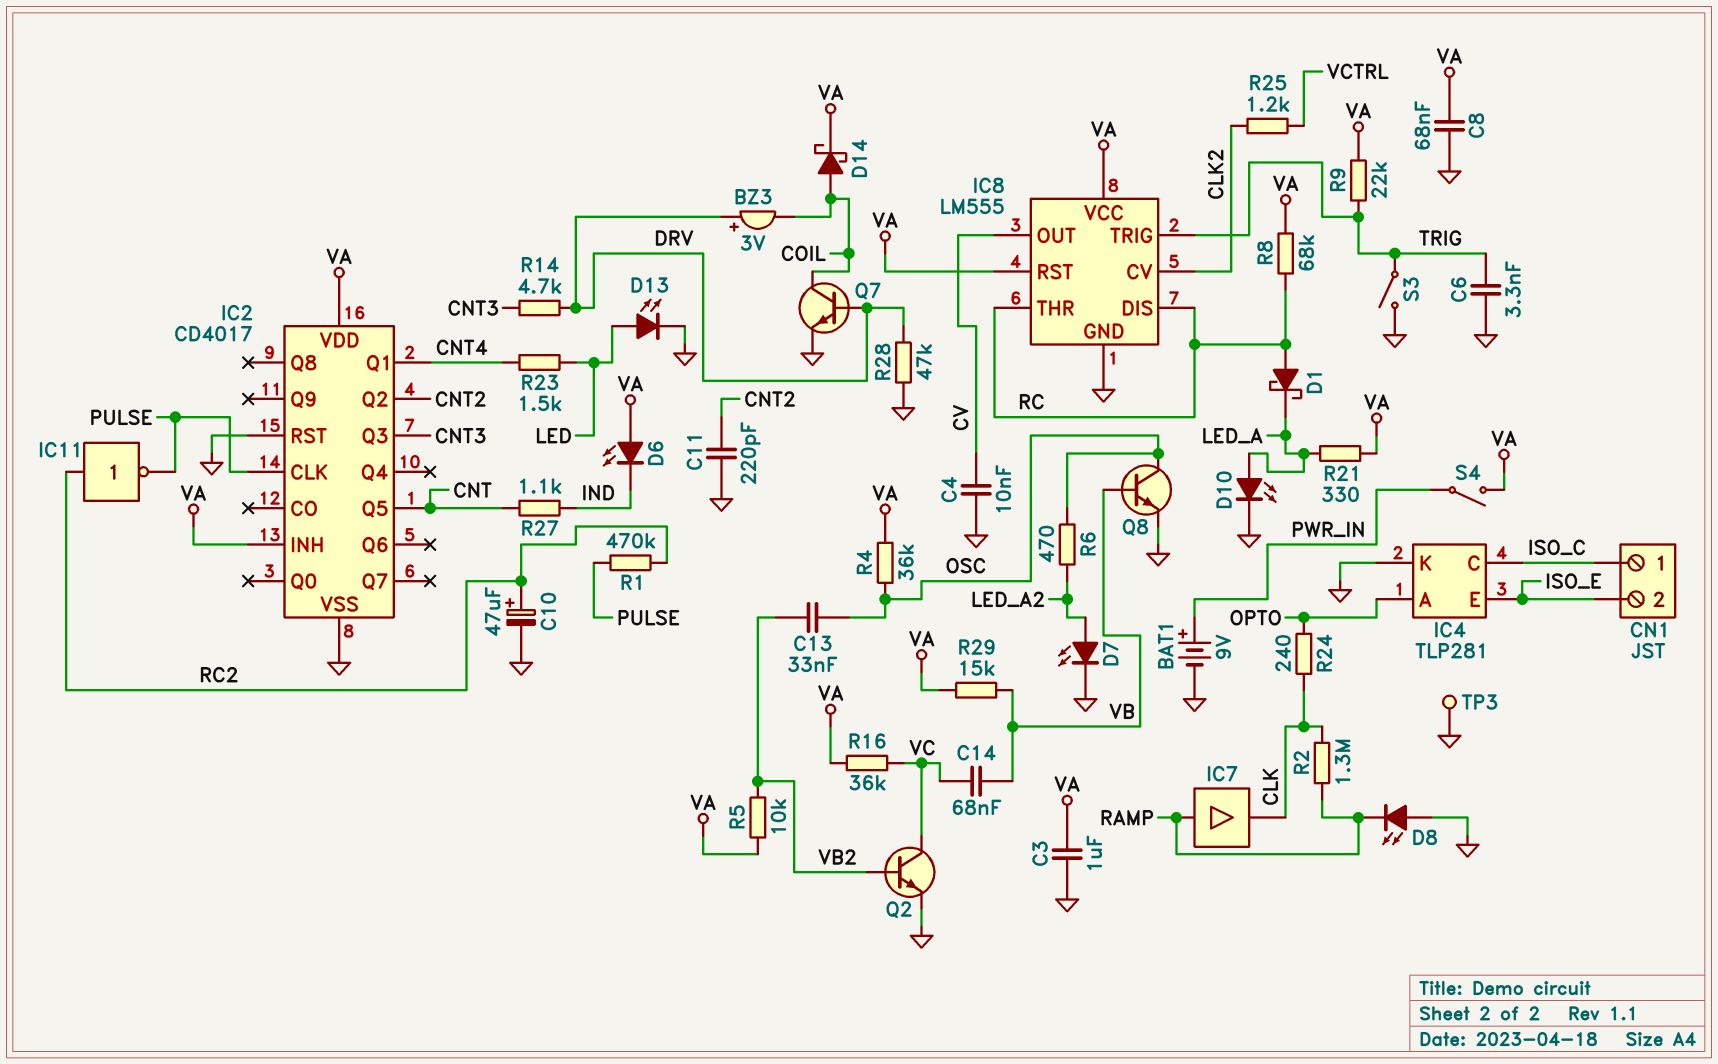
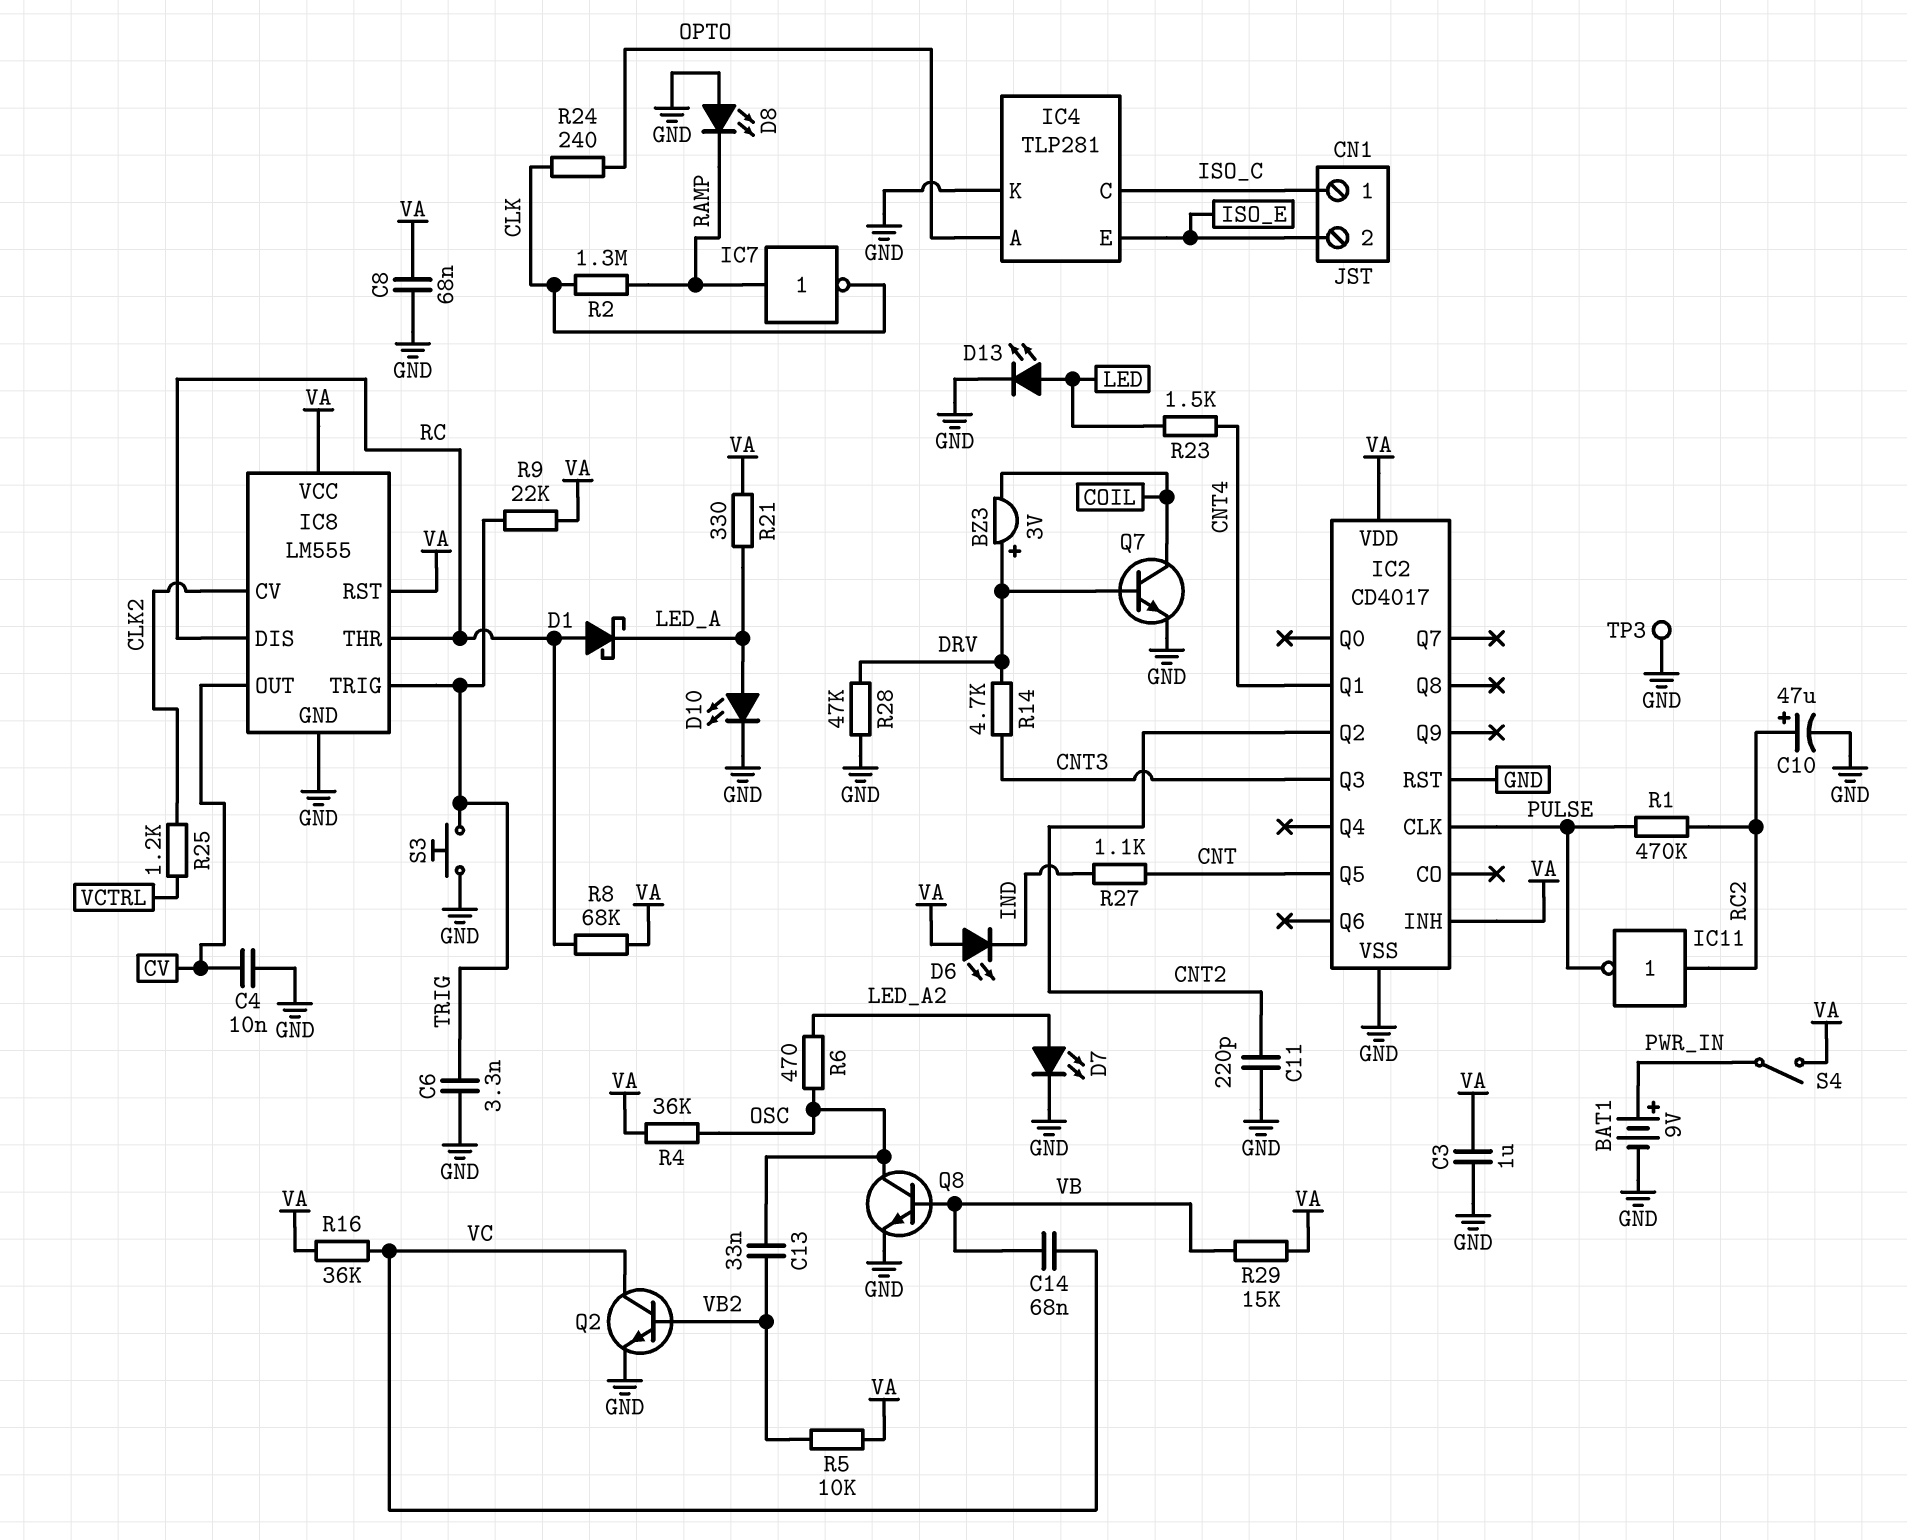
D14: schottky (A COIL, K VA) -> none
IC7: buffer (in RAMP, out CLK) -> NOT (in RAMP, out CLK)
S3: switch (GND, TRIG) -> button (GND, TRIG)

